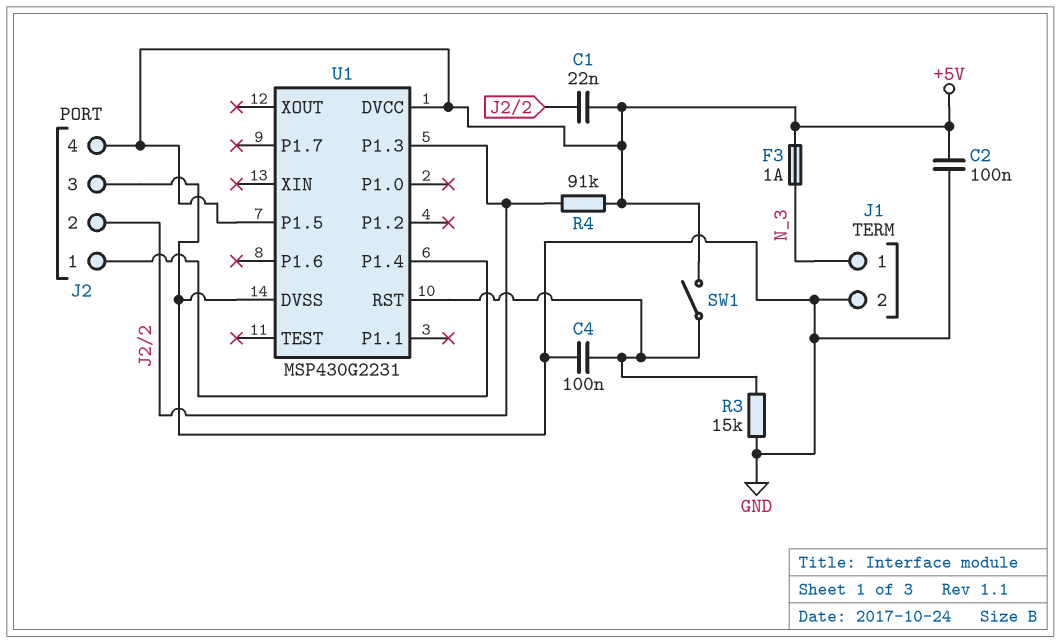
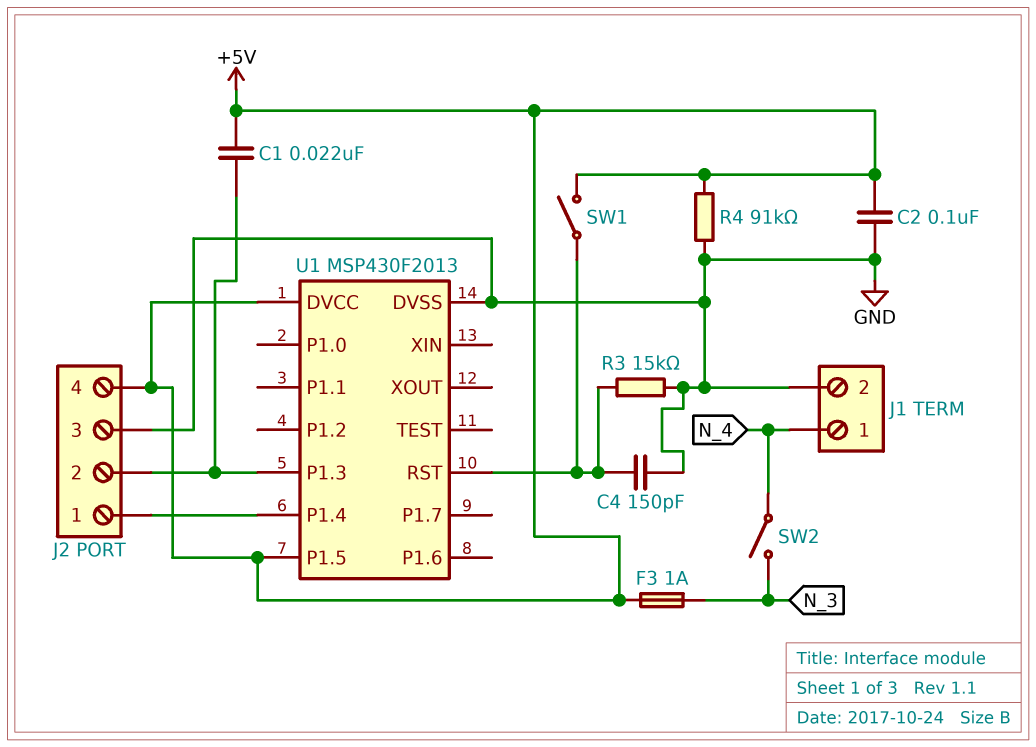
C4: 100nF (GND, U1/RST) -> 150pF (GND, U1/RST)
J1 pin 1: N_3 -> N_4
R4: 91k (+5V, J2/2) -> 91k (+5V, GND)
SW2: none -> switch (N_3, N_4)
U1: MSP430G2231 -> MSP430F2013

